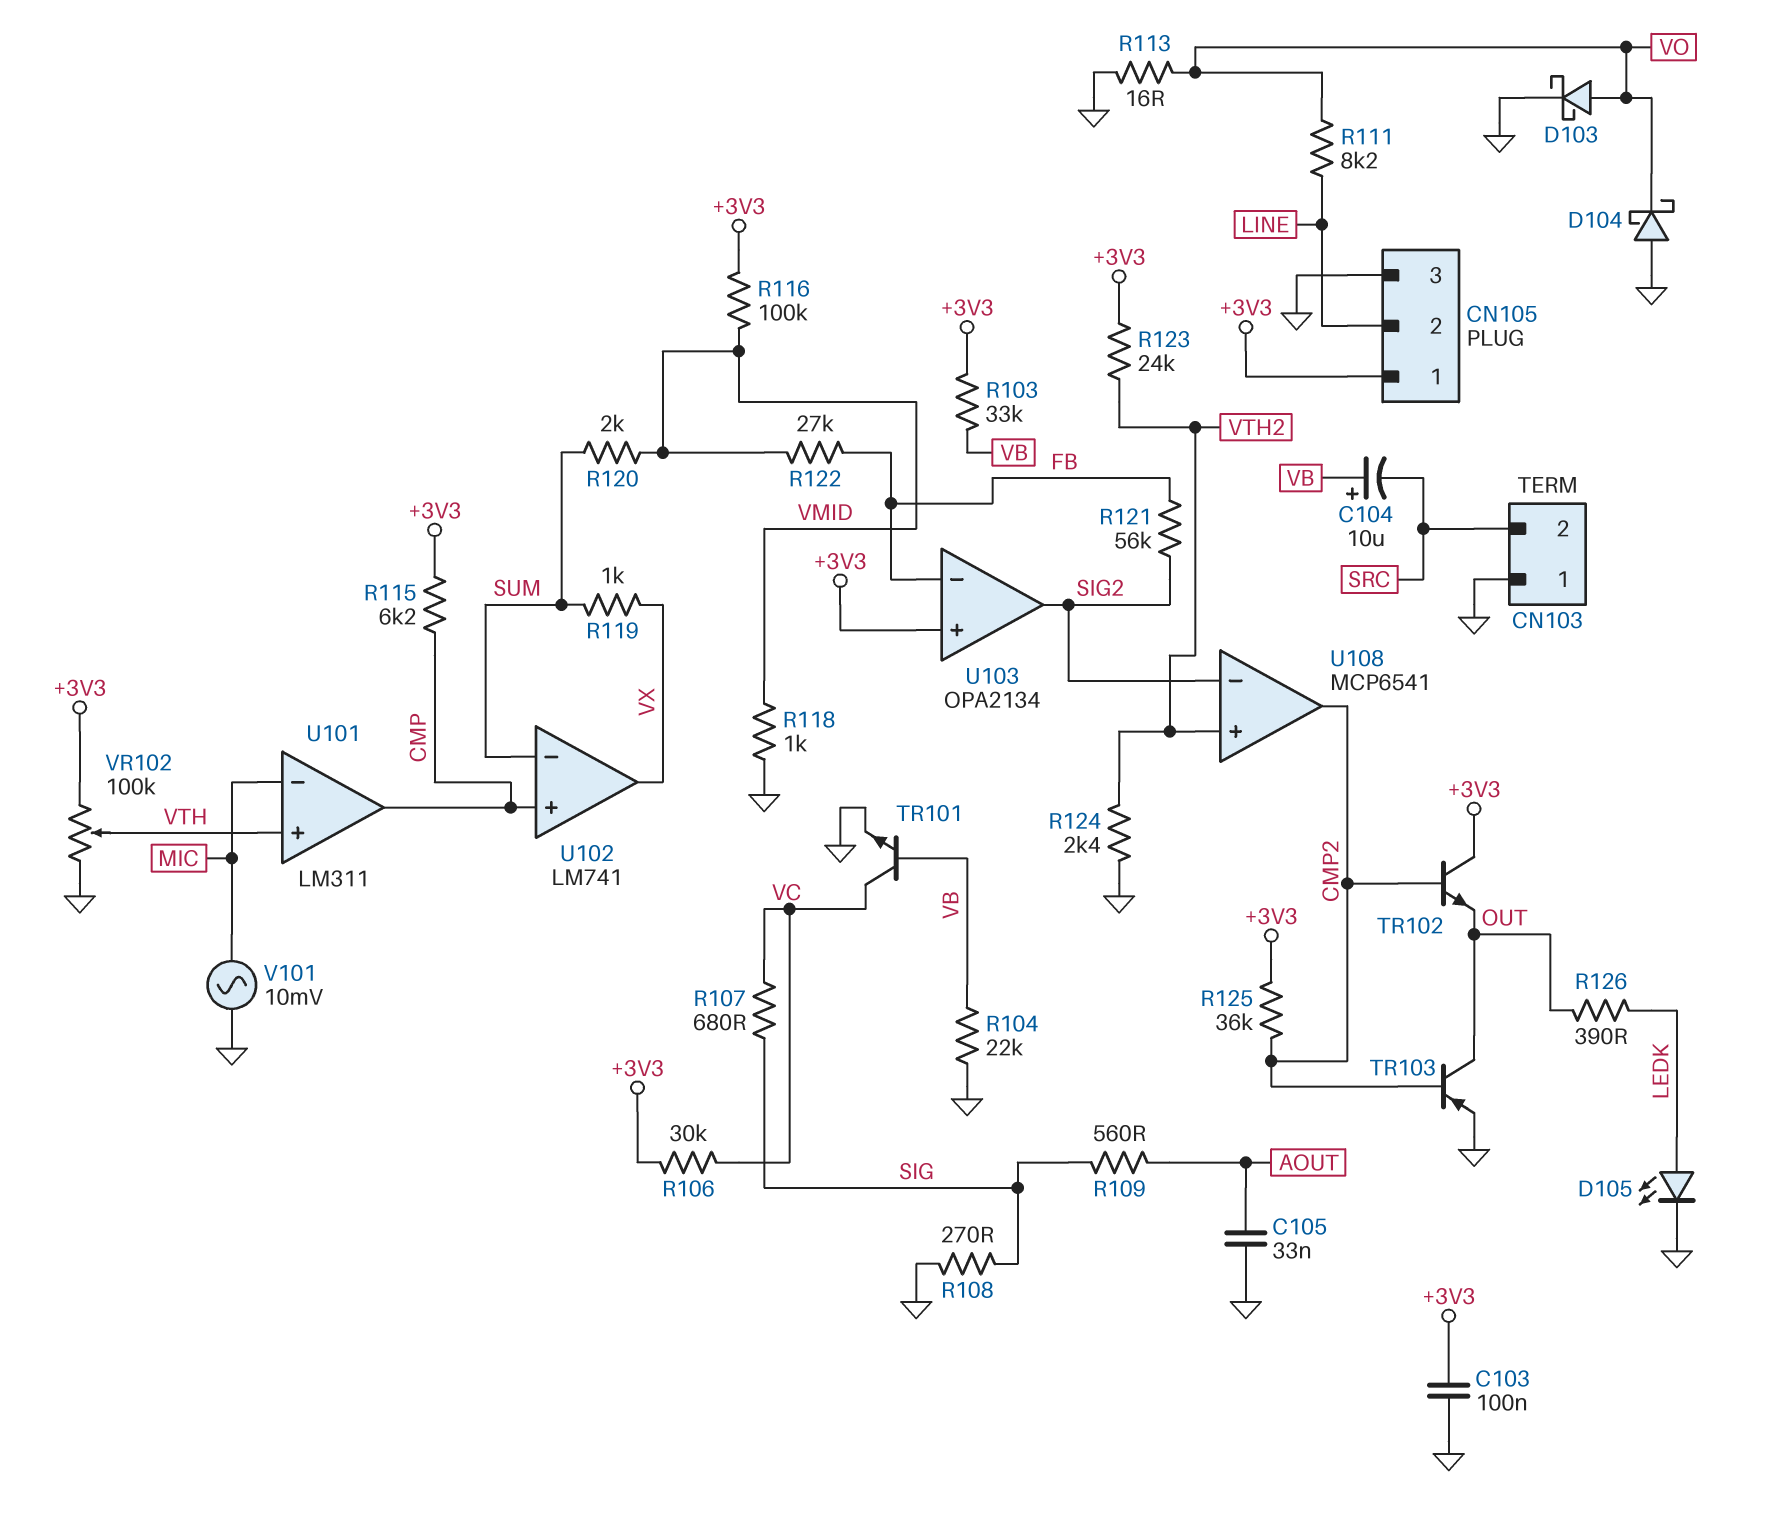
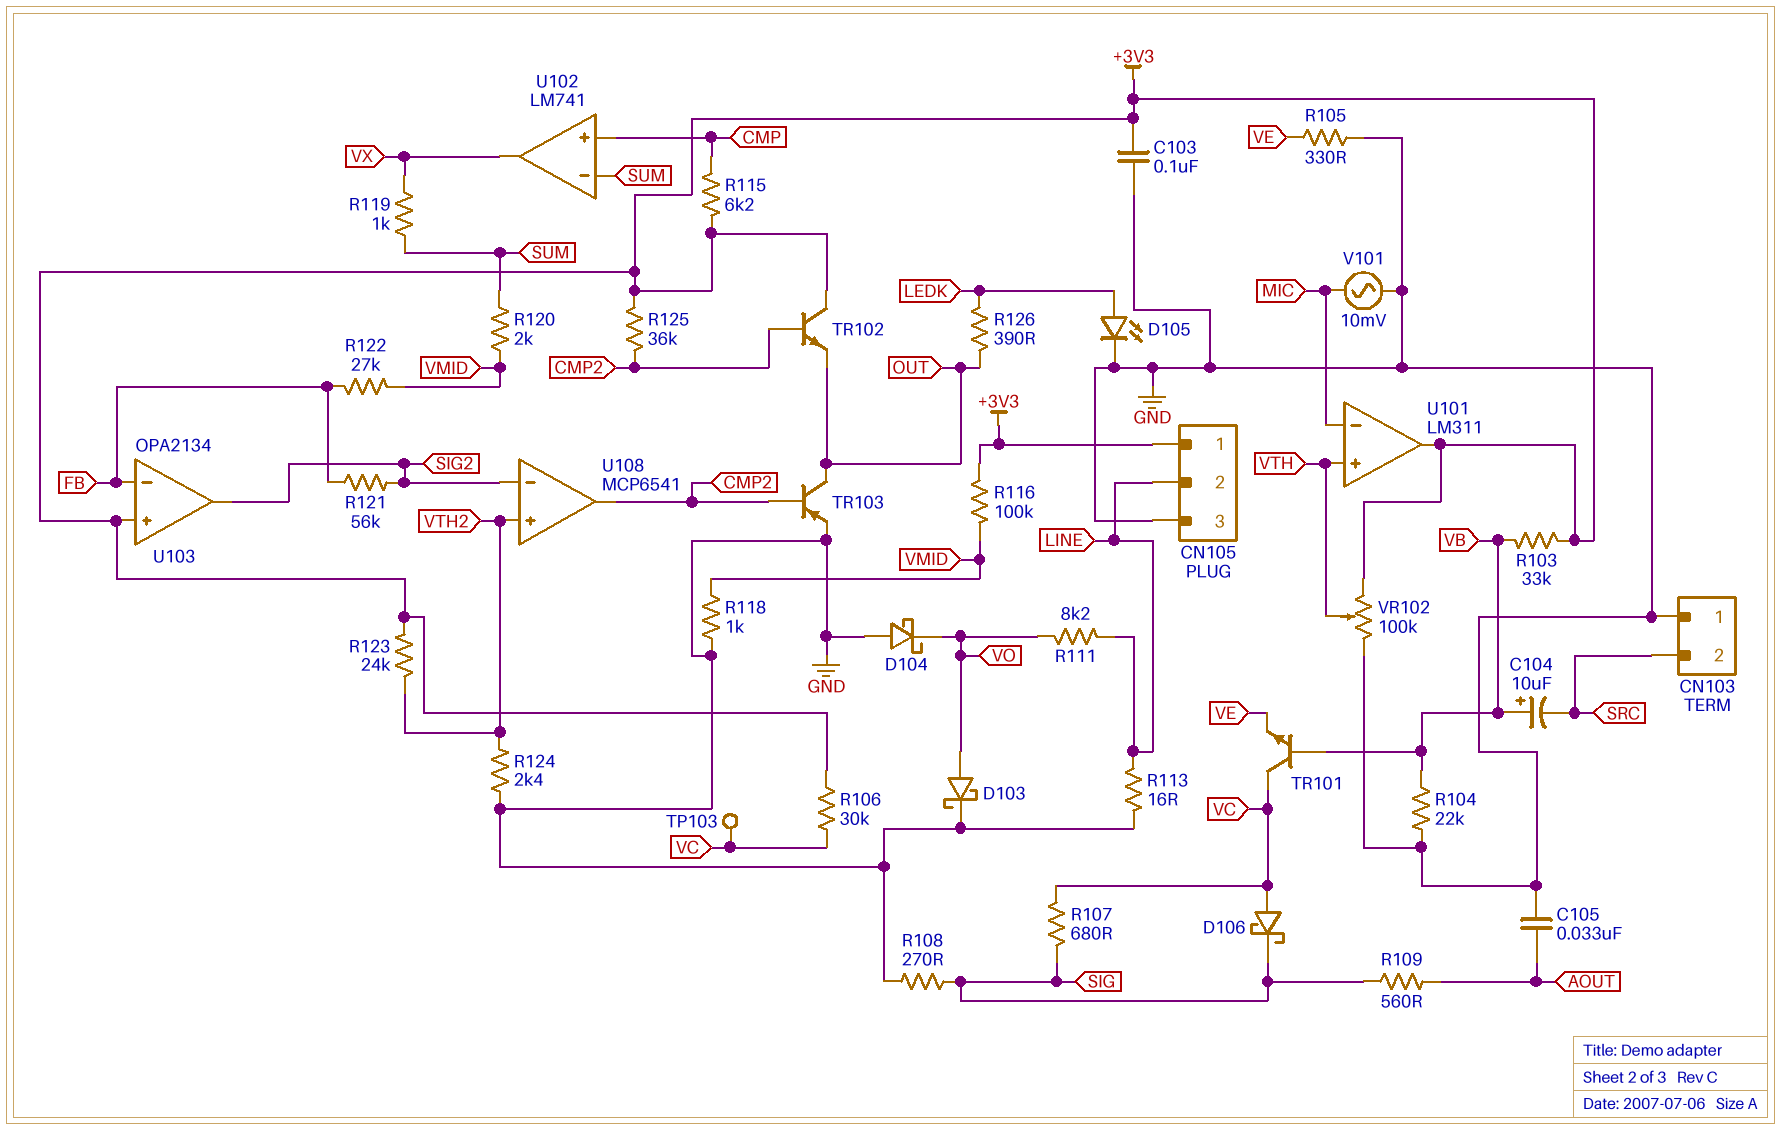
D106: none -> schottky (A VC, K SIG)
R105: none -> 330 (GND, VE)
R113: 16 (GND, VO) -> 16 (GND, LINE)
TP103: none -> test point (VC)
TR101: NPN (B VB, C VC, E GND) -> NPN (B VB, C VC, E VE)
U101 pin out: CMP -> +3V3

